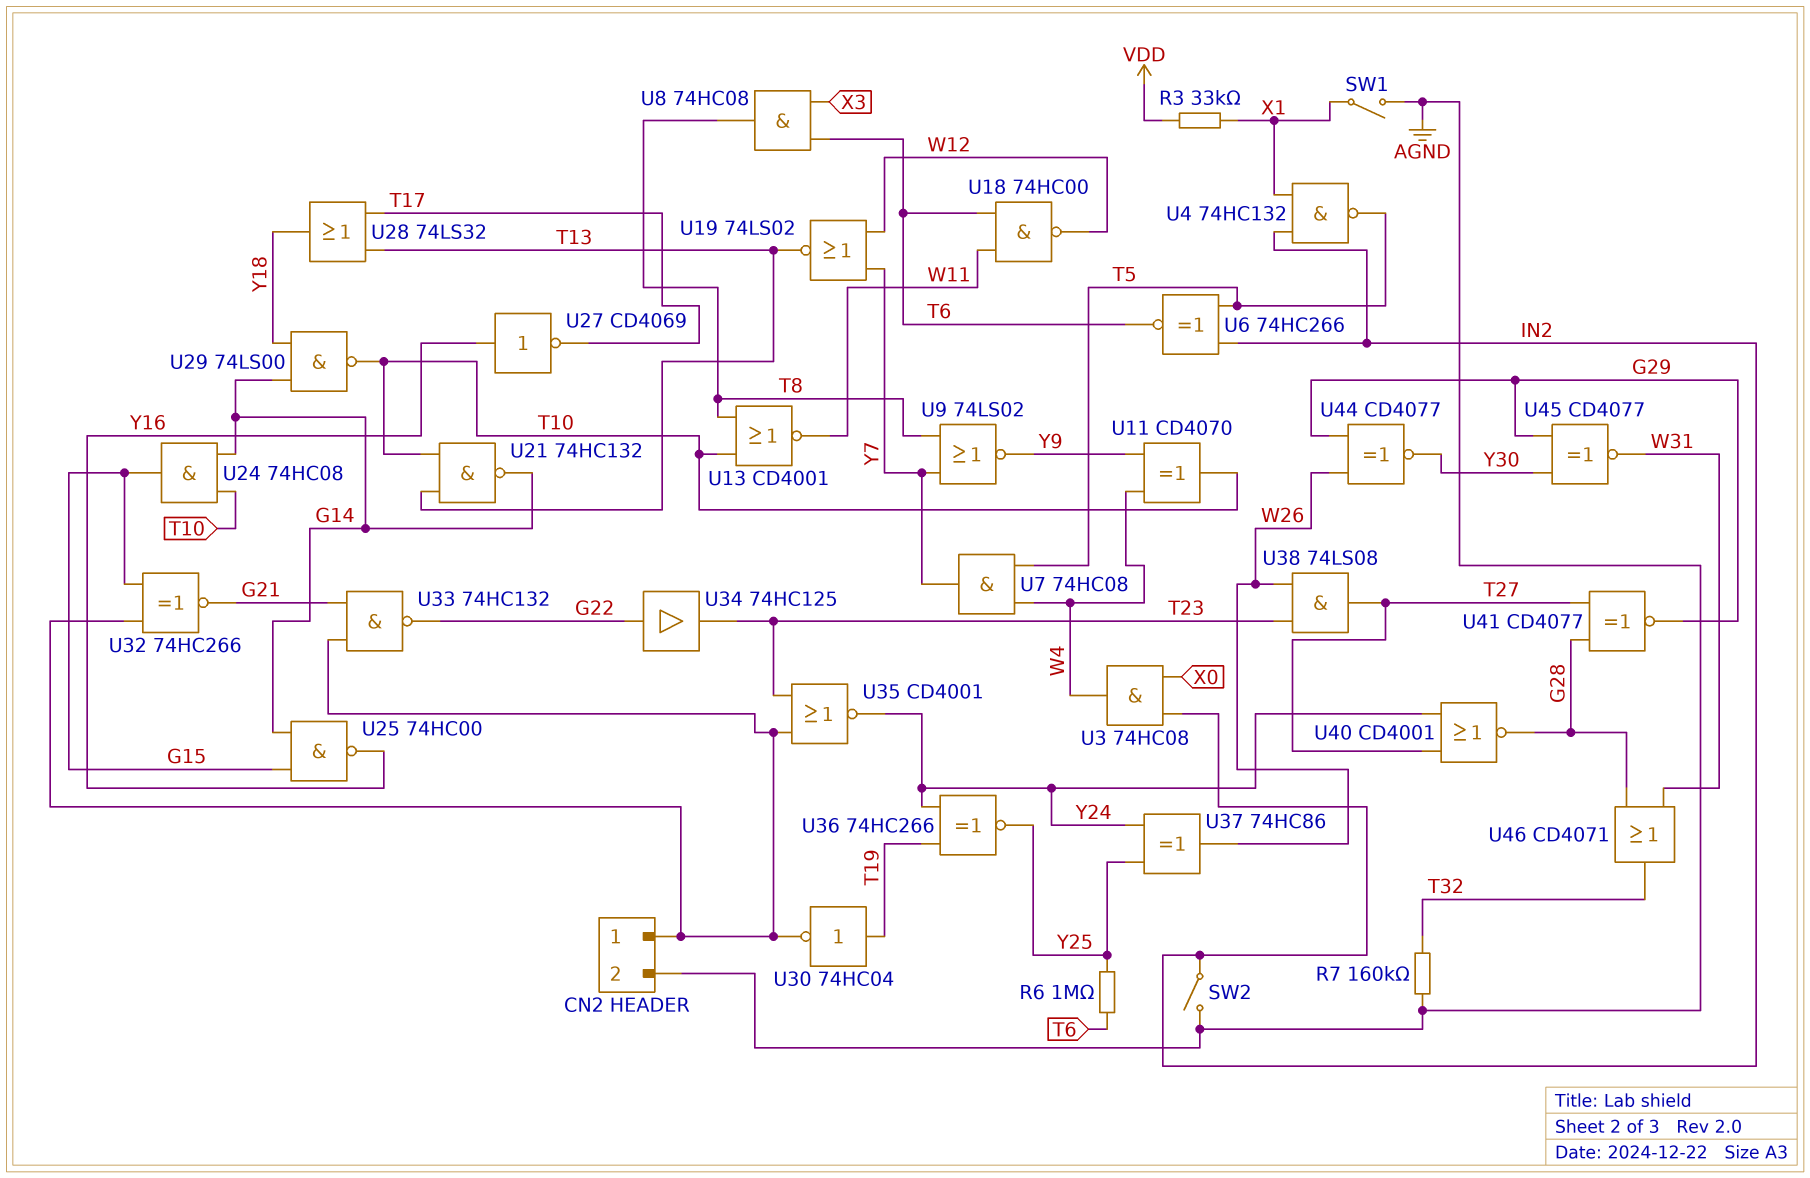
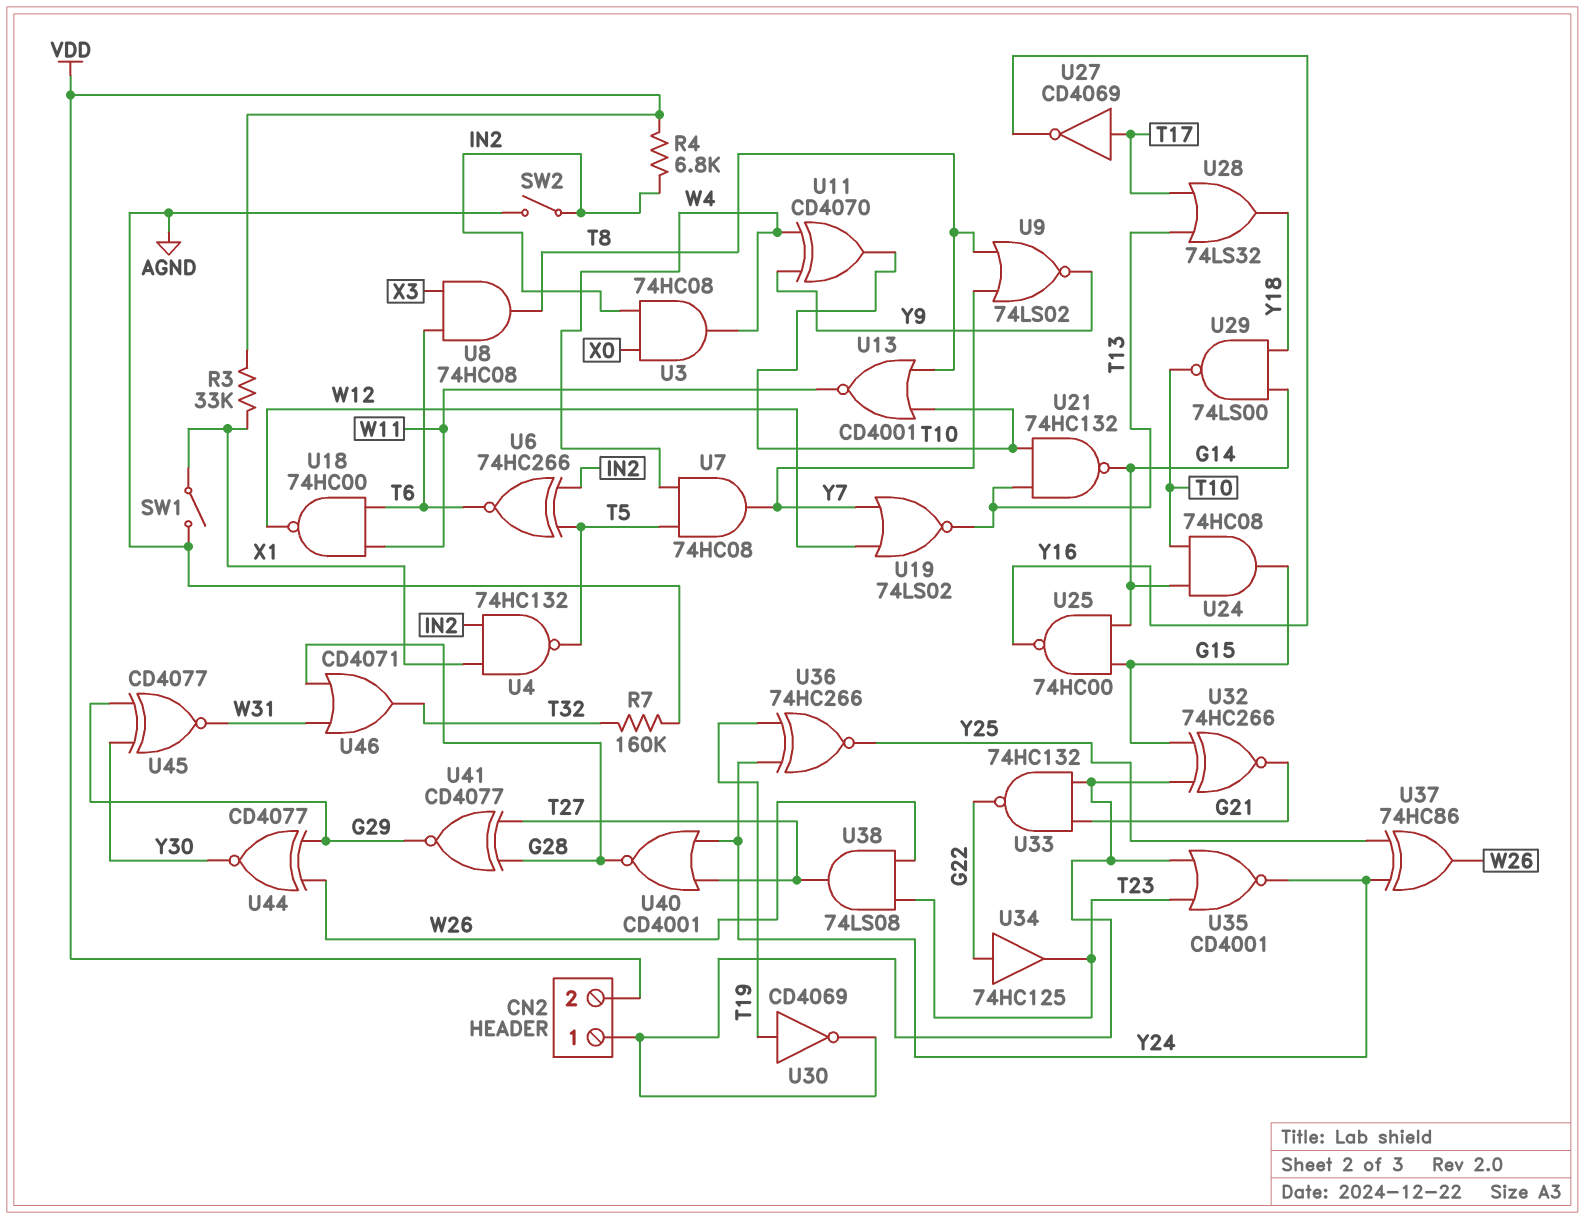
CN2 pin 2: AGND -> VDD
R4: none -> 6.8k (IN2, VDD)
R6: 1M (T6, Y25) -> none
U27: NOT CD4069 (in Y16, out T17) -> NOT CD4069 (in T17, out Y16)
U30: NOT 74HC04 (in T19, out CN2/1) -> NOT CD4069 (in T19, out CN2/1)

